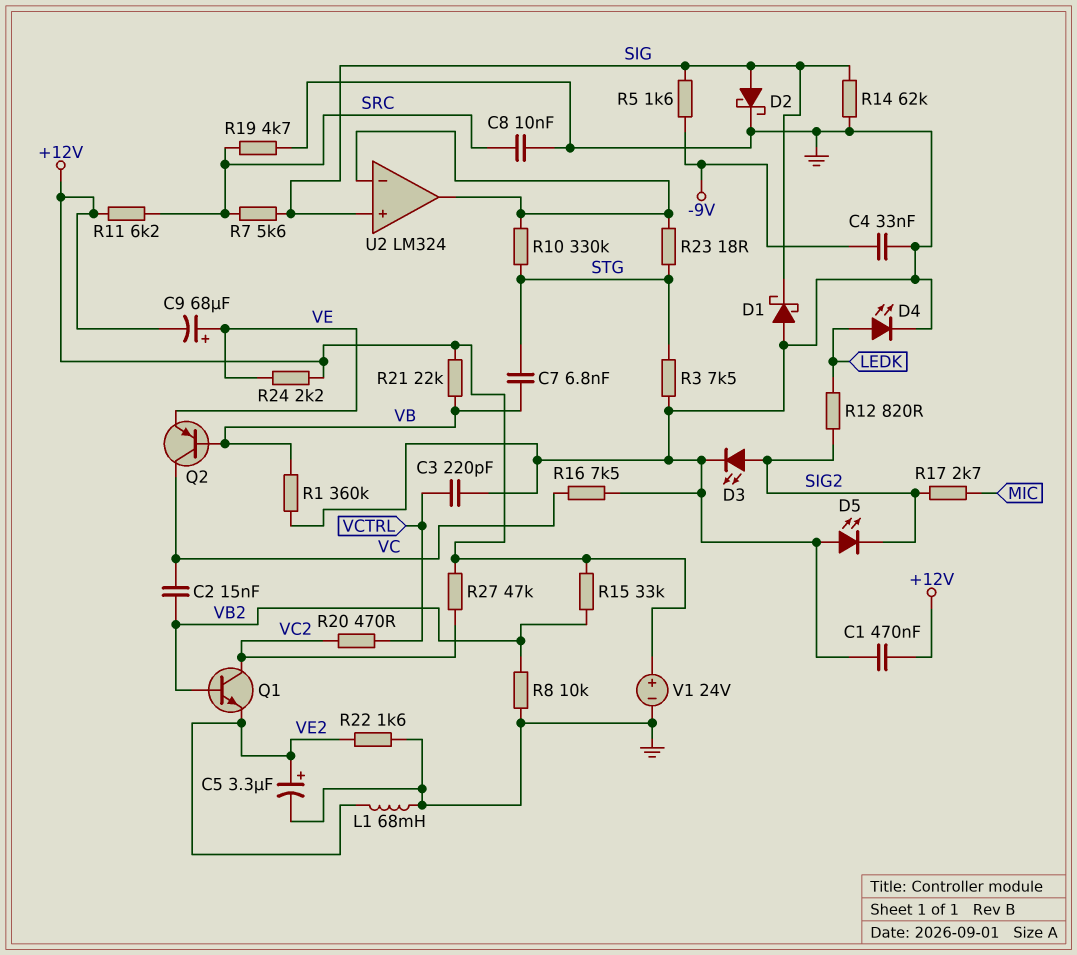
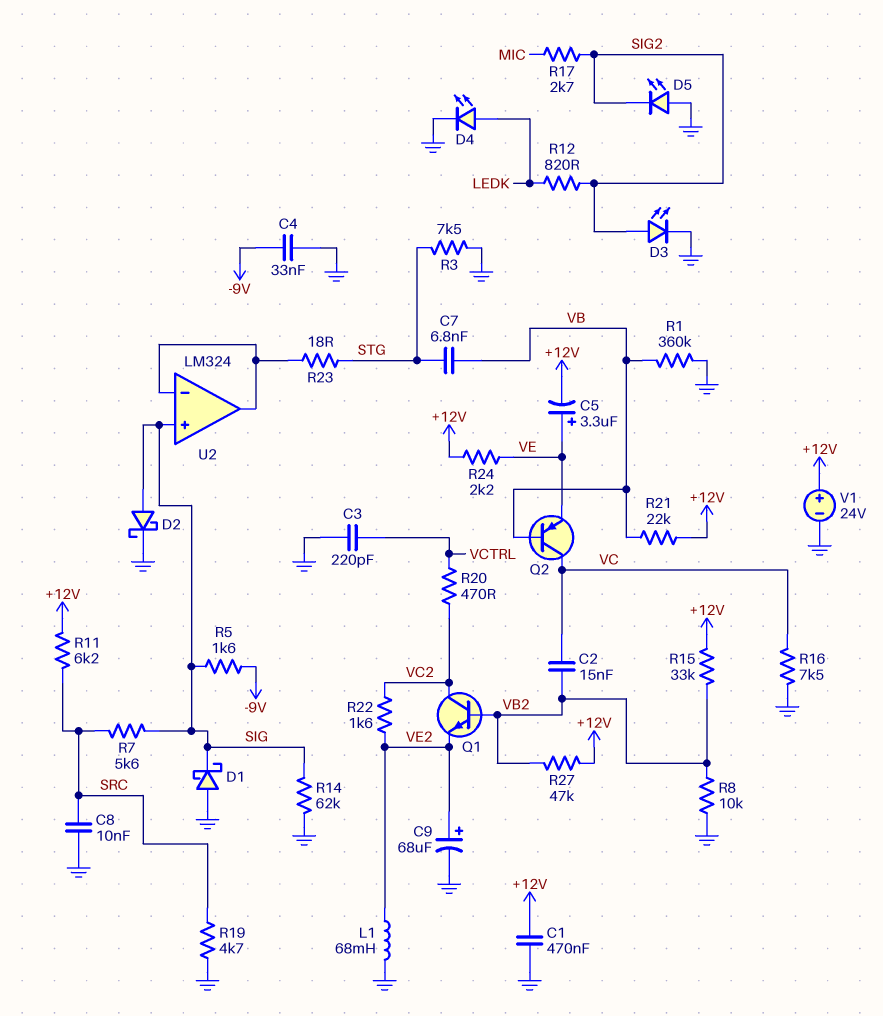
C5: 3.3uF (plus VE2, minus GND) -> 3.3uF (plus VE, minus +12V)
C9: 68uF (plus VE, minus +12V) -> 68uF (plus VE2, minus GND)
R10: 330k (STG, U2/in-) -> none
R22: 1.6k (GND, VE2) -> 1.6k (VC2, VE2)
R27: 47k (+12V, VC2) -> 47k (+12V, VB2)

